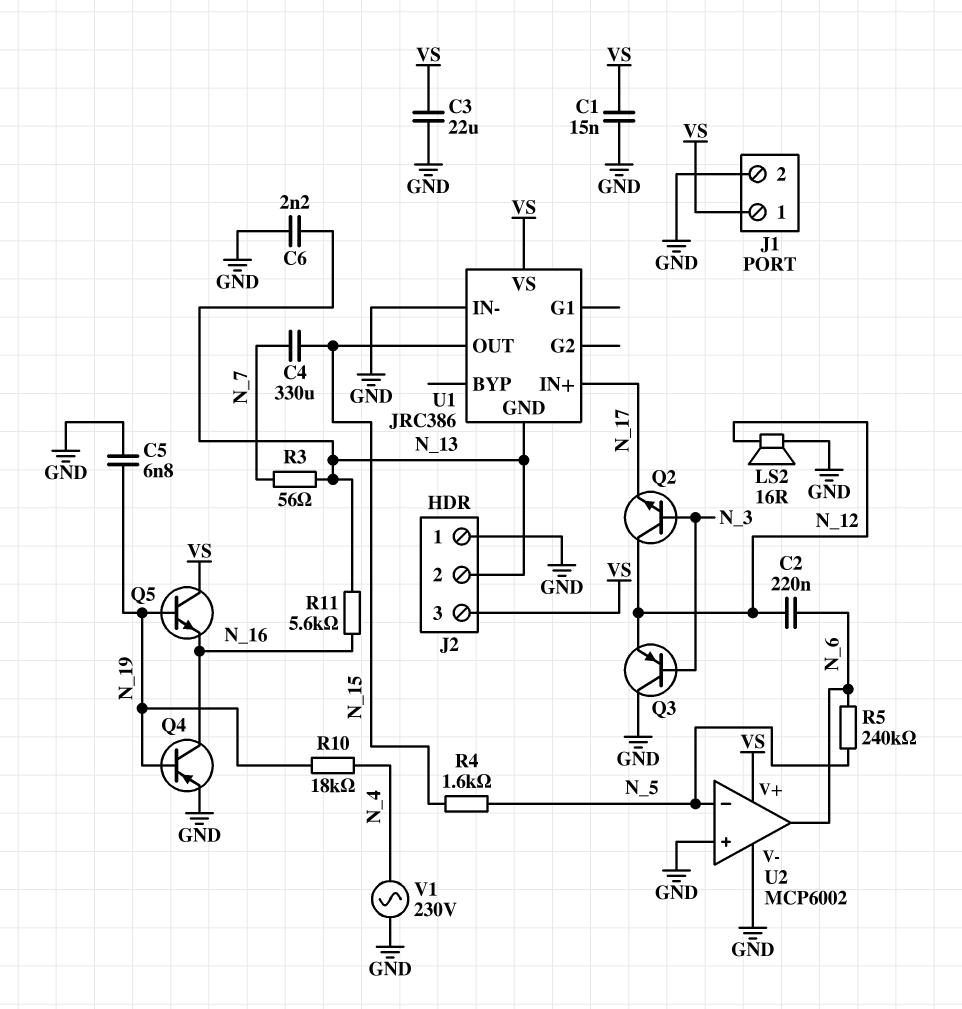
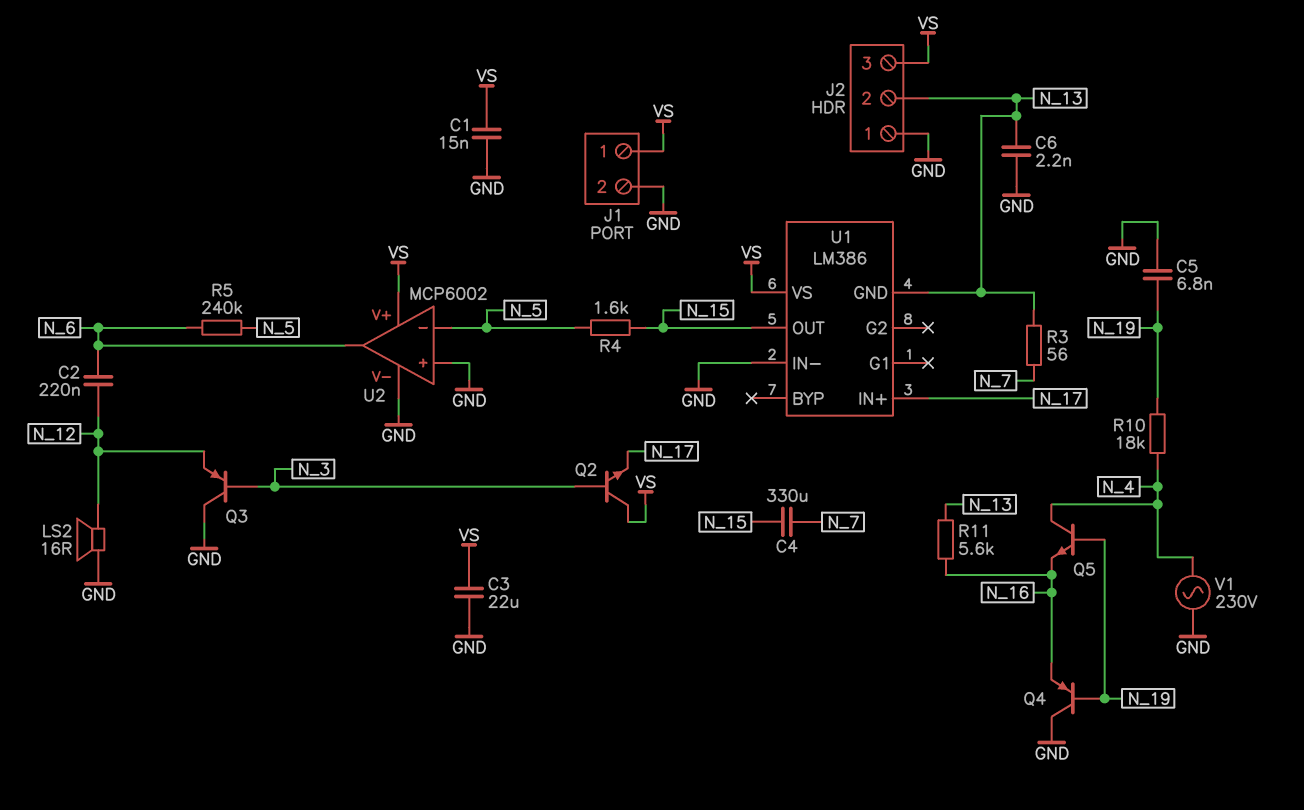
Q2: NPN (B N_3, C N_12, E N_17) -> NPN (B N_3, C VS, E N_17)
Q4: PNP (B N_19, C N_16, E GND) -> PNP (B N_19, C GND, E N_16)
Q5: NPN (B N_19, C VS, E N_16) -> NPN (B N_19, C N_4, E N_16)
U1: JRC386 -> LM386

